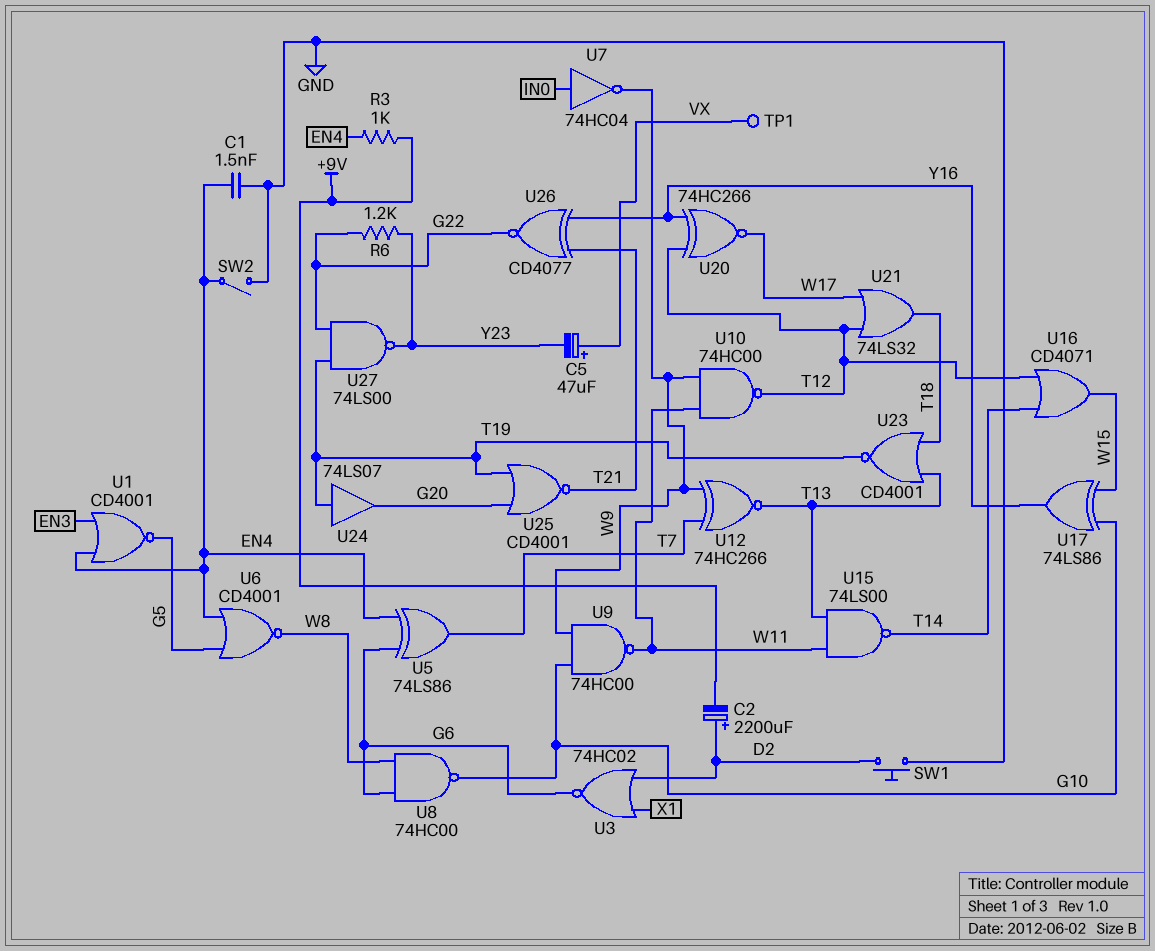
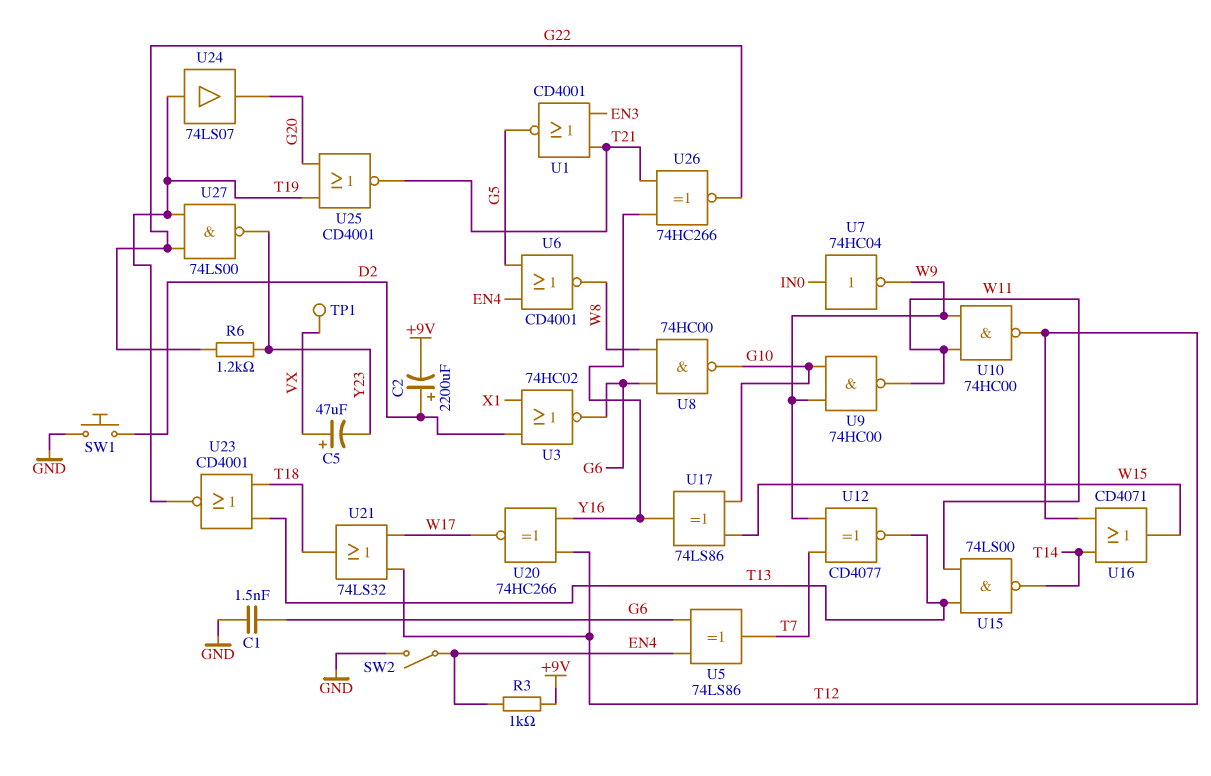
C1: 1.5nF (EN4, GND) -> 1.5nF (G6, GND)
U1: NOR CD4001 (in EN3, in EN4, out G5) -> NOR CD4001 (in EN3, in T21, out G5)
U12: XNOR 74HC266 (in T7, in W9, out T13) -> XNOR CD4077 (in T7, in W9, out T13)
U26: XNOR CD4077 (in T21, in Y16, out G22) -> XNOR 74HC266 (in T21, in Y16, out G22)

